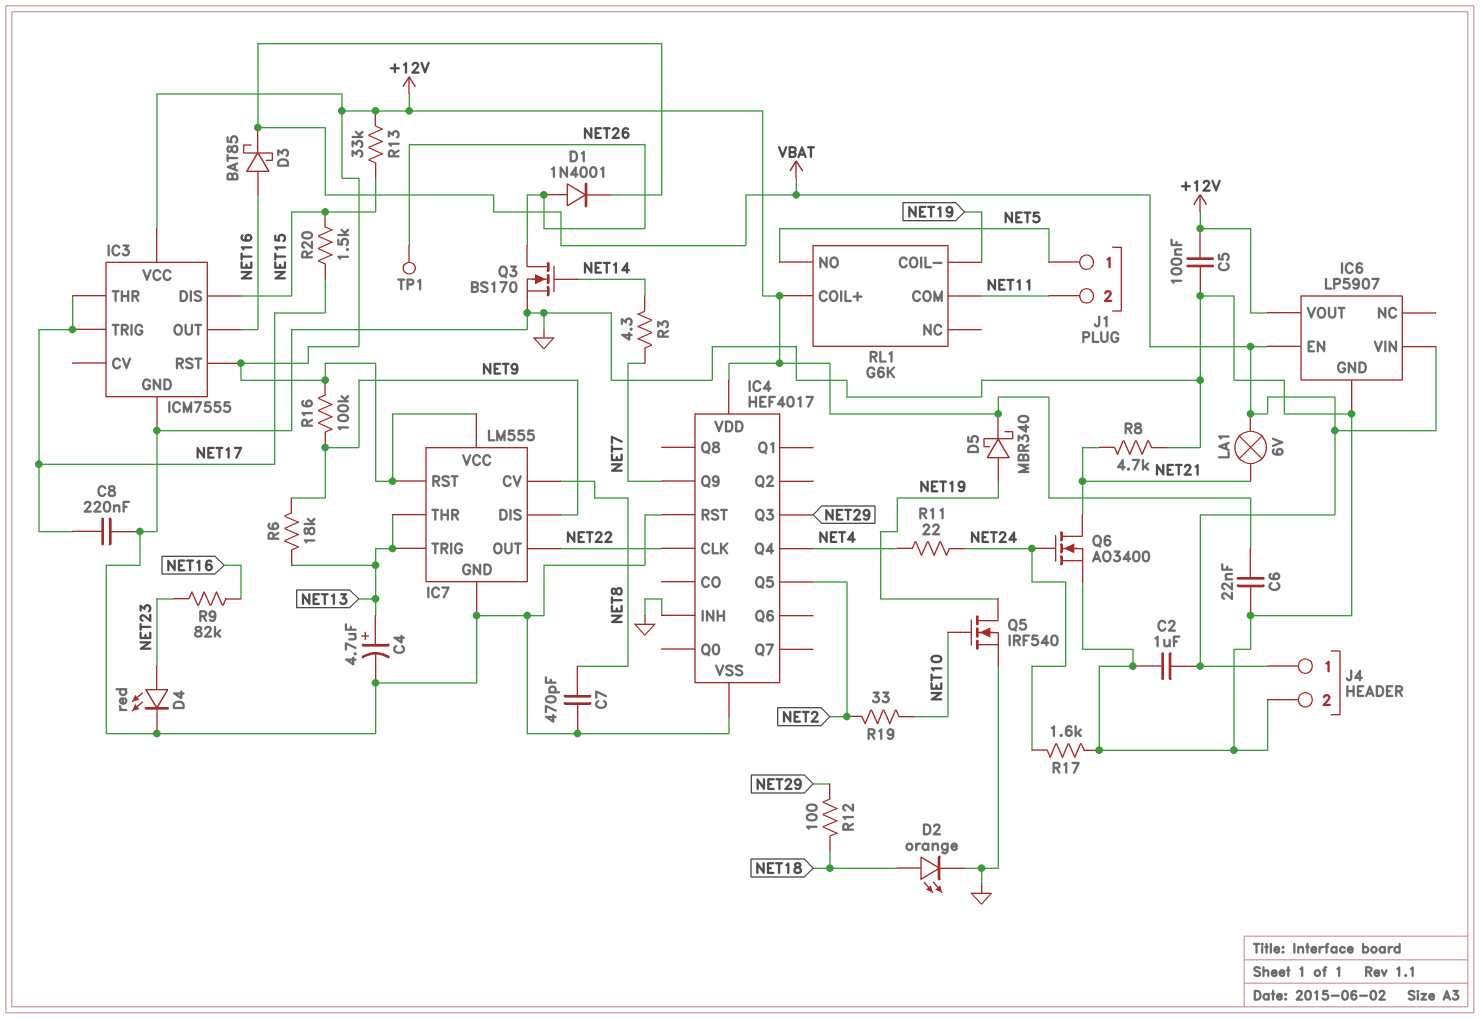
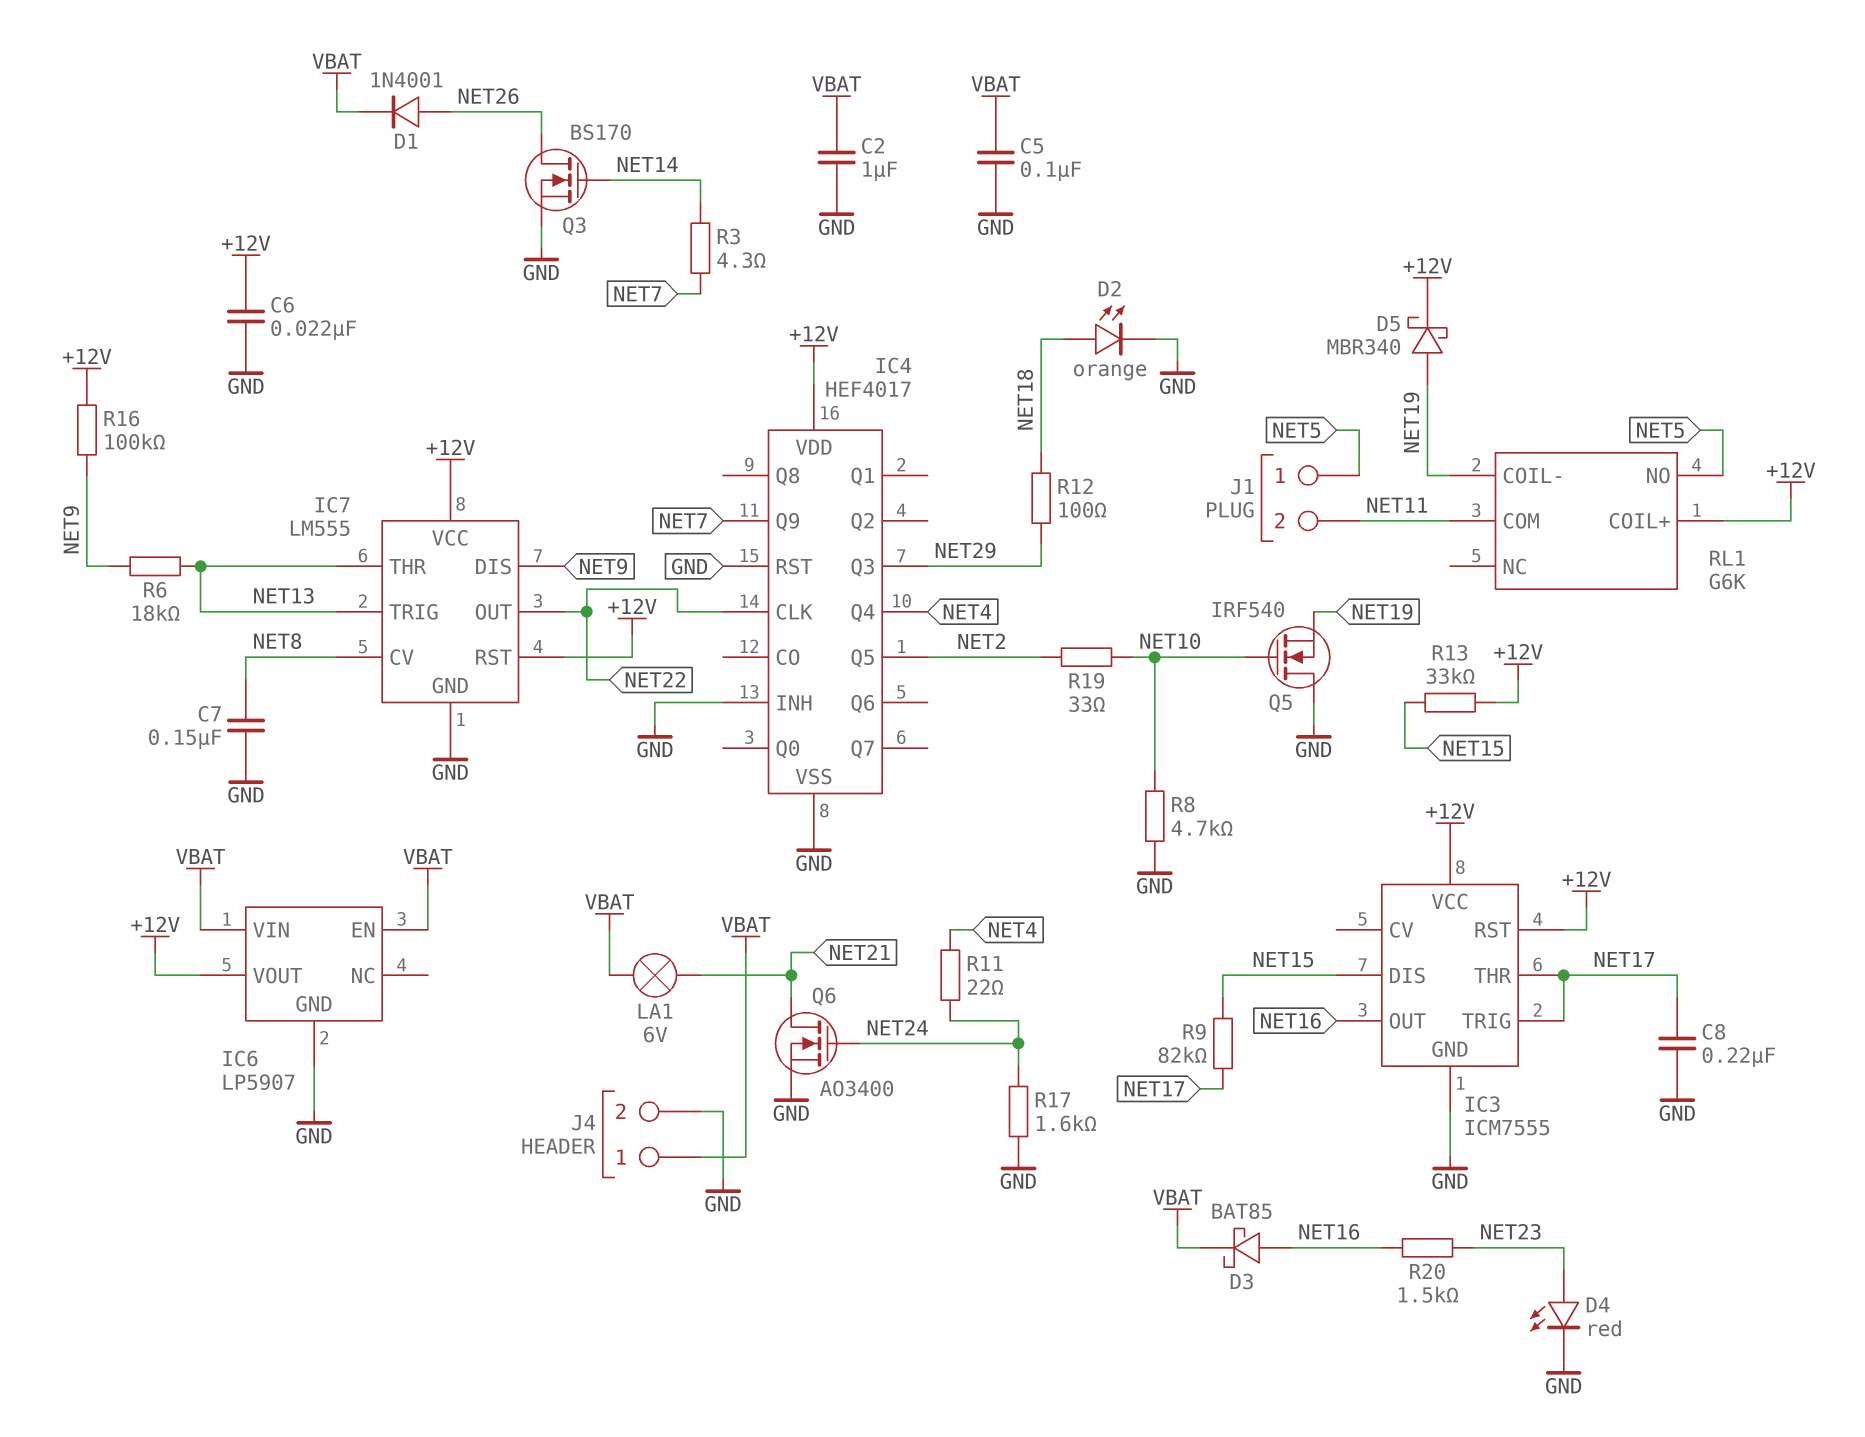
C4: 4.7uF (plus NET13, minus GND) -> none
C5: 100nF (+12V, GND) -> 100nF (GND, VBAT)
C7: 470pF (GND, NET8) -> 150nF (GND, NET8)
Q5: NMOS IRF540 (G NET10, D NET19, S GND) -> NMOS IRF540 (G NET10, D GND, S NET19)
R8: 4.7k (GND, NET21) -> 4.7k (GND, NET10)
R9: 82k (NET16, NET23) -> 82k (NET15, NET17)
R20: 1.5k (NET15, NET17) -> 1.5k (NET16, NET23)
TP1: test point (NET26) -> none

